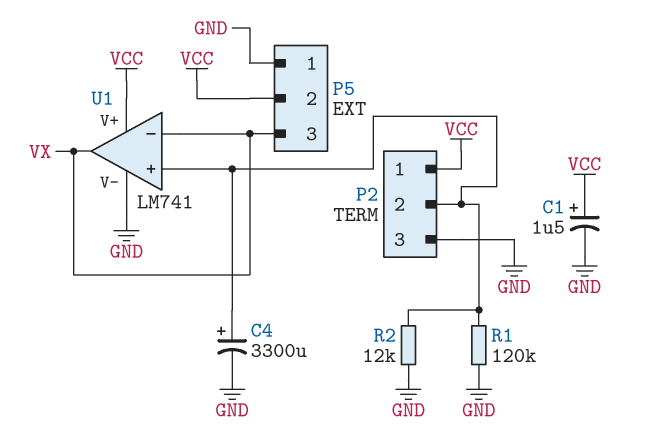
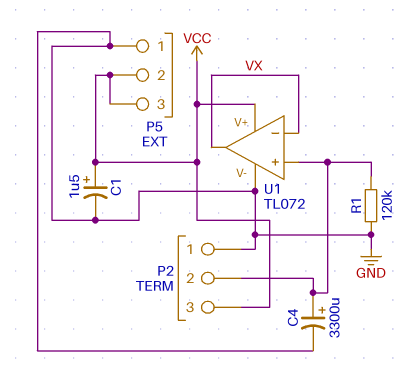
P2 pin 1: VCC -> GND
P2 pin 3: GND -> VCC
P5 pin 3: VX -> VCC
R2: 12k (GND, P2/2) -> none
U1: LM741 -> TL072

